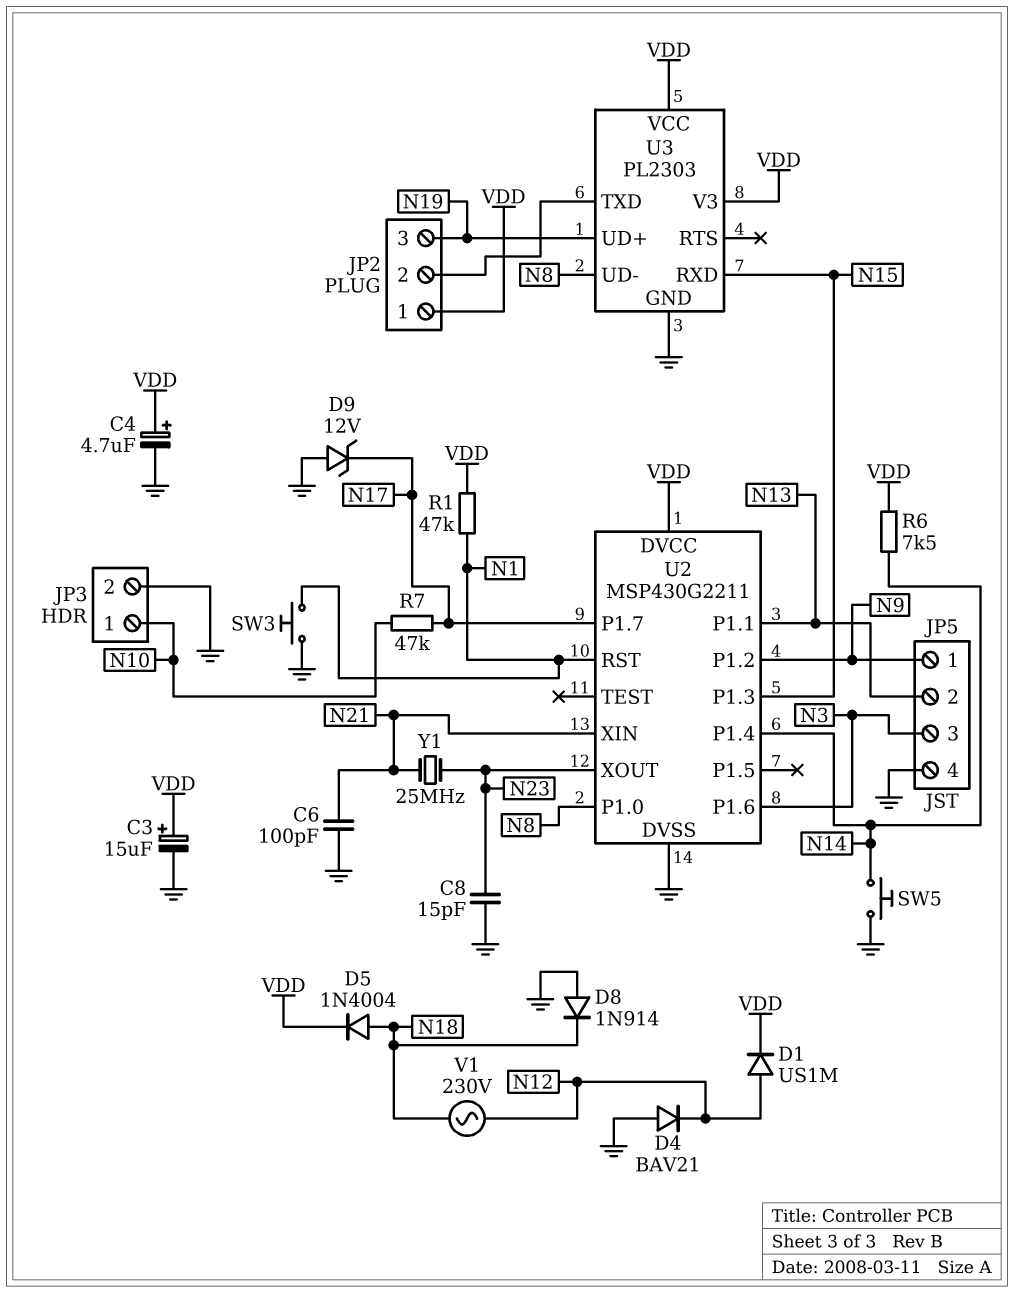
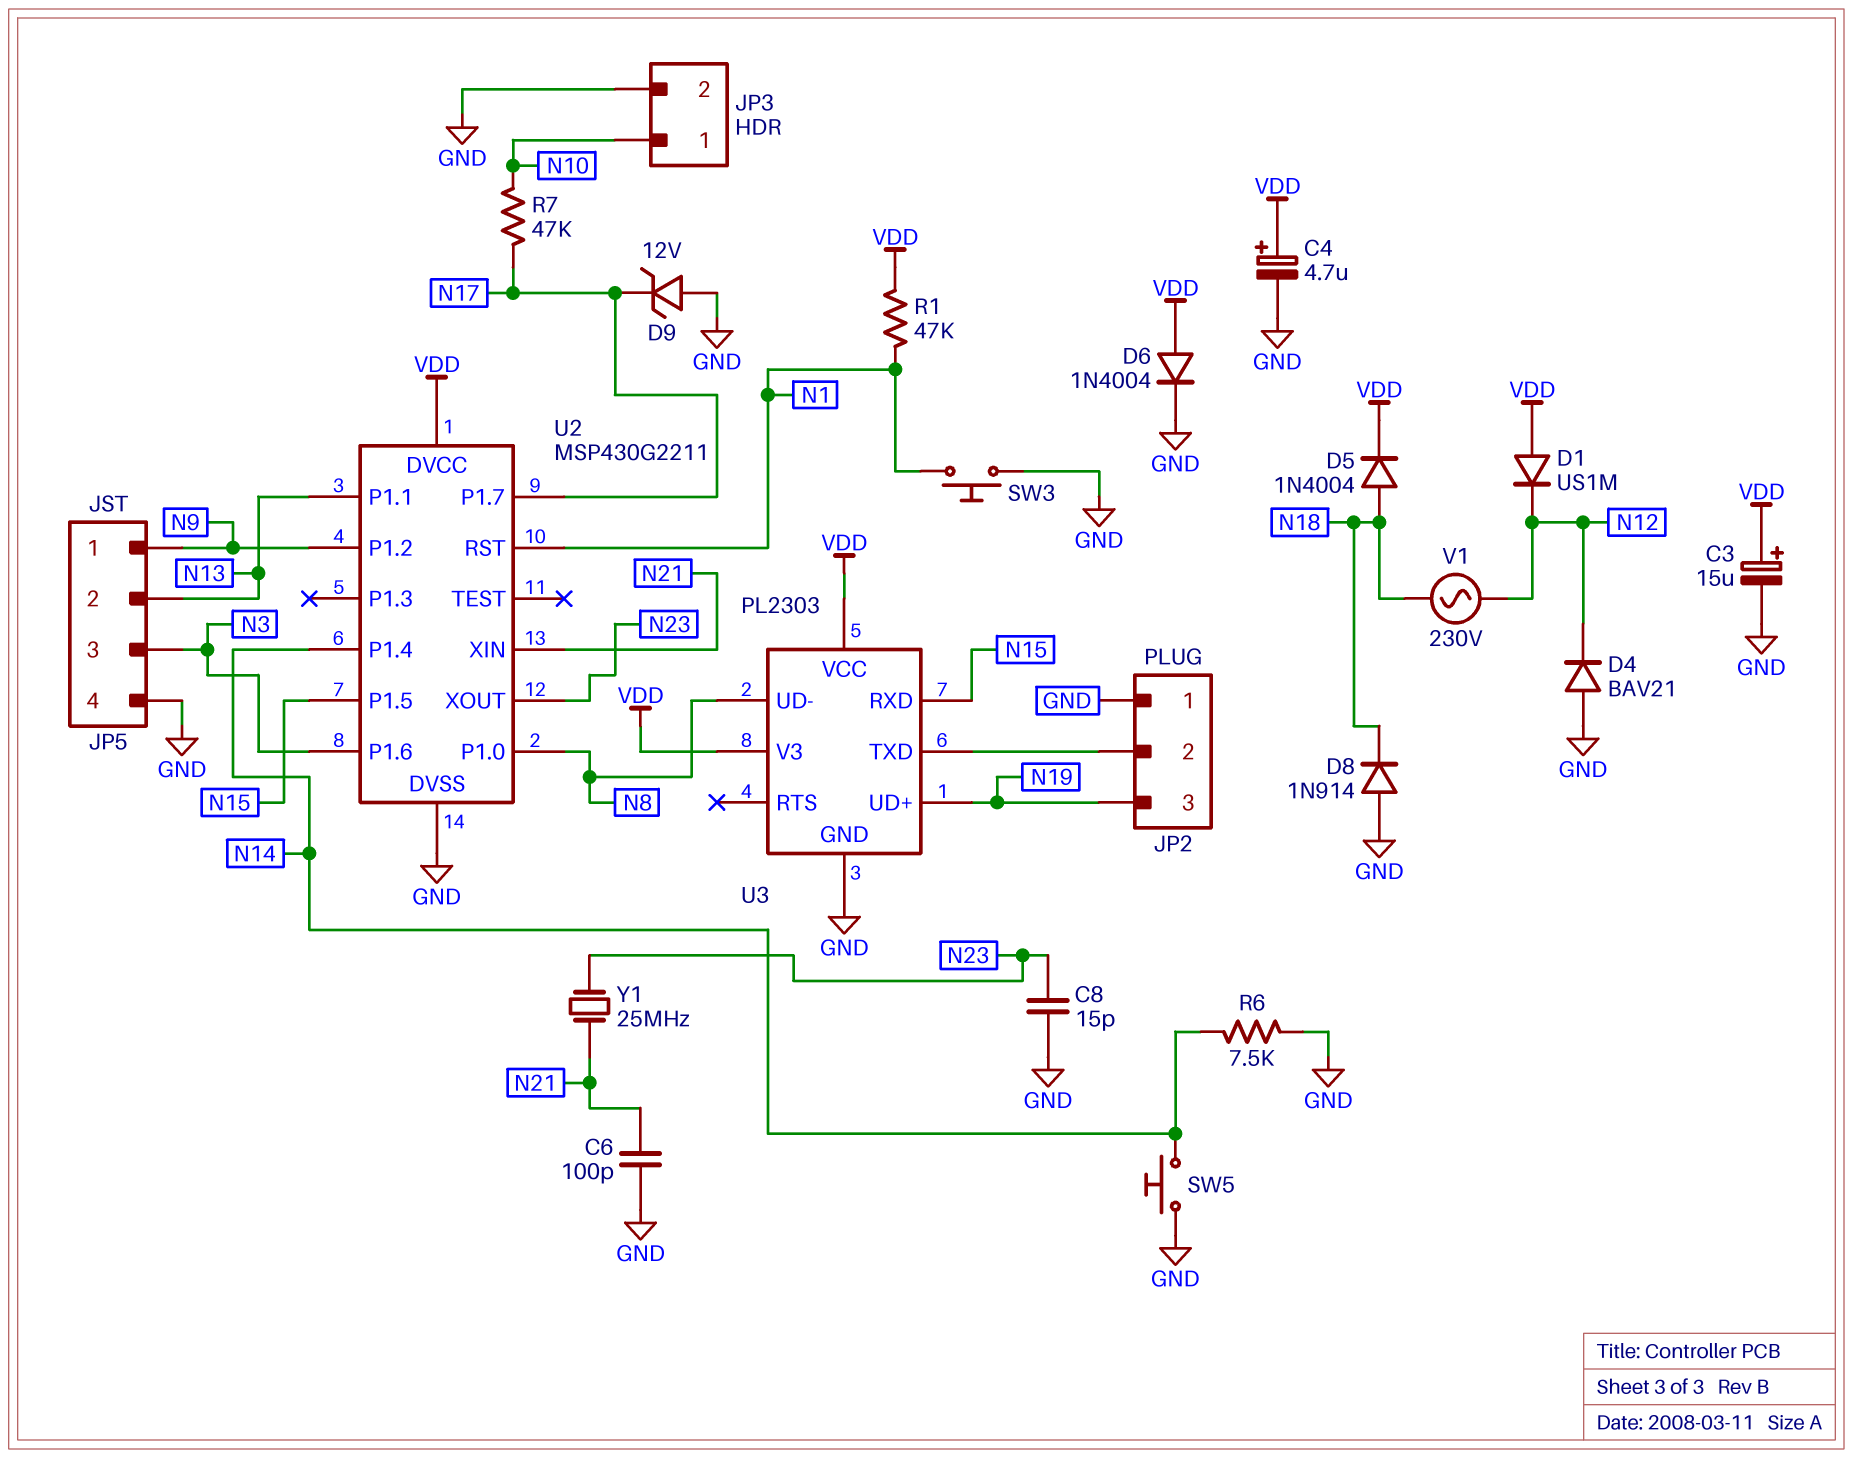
D1: diode US1M (A N12, K VDD) -> diode US1M (A VDD, K N12)
D6: none -> diode 1N4004 (A VDD, K GND)
JP2 pin 1: VDD -> GND
R6: 7.5k (N14, VDD) -> 7.5k (GND, N14)
U2 pin P1.3: N15 -> none
U2 pin P1.5: none -> N15

